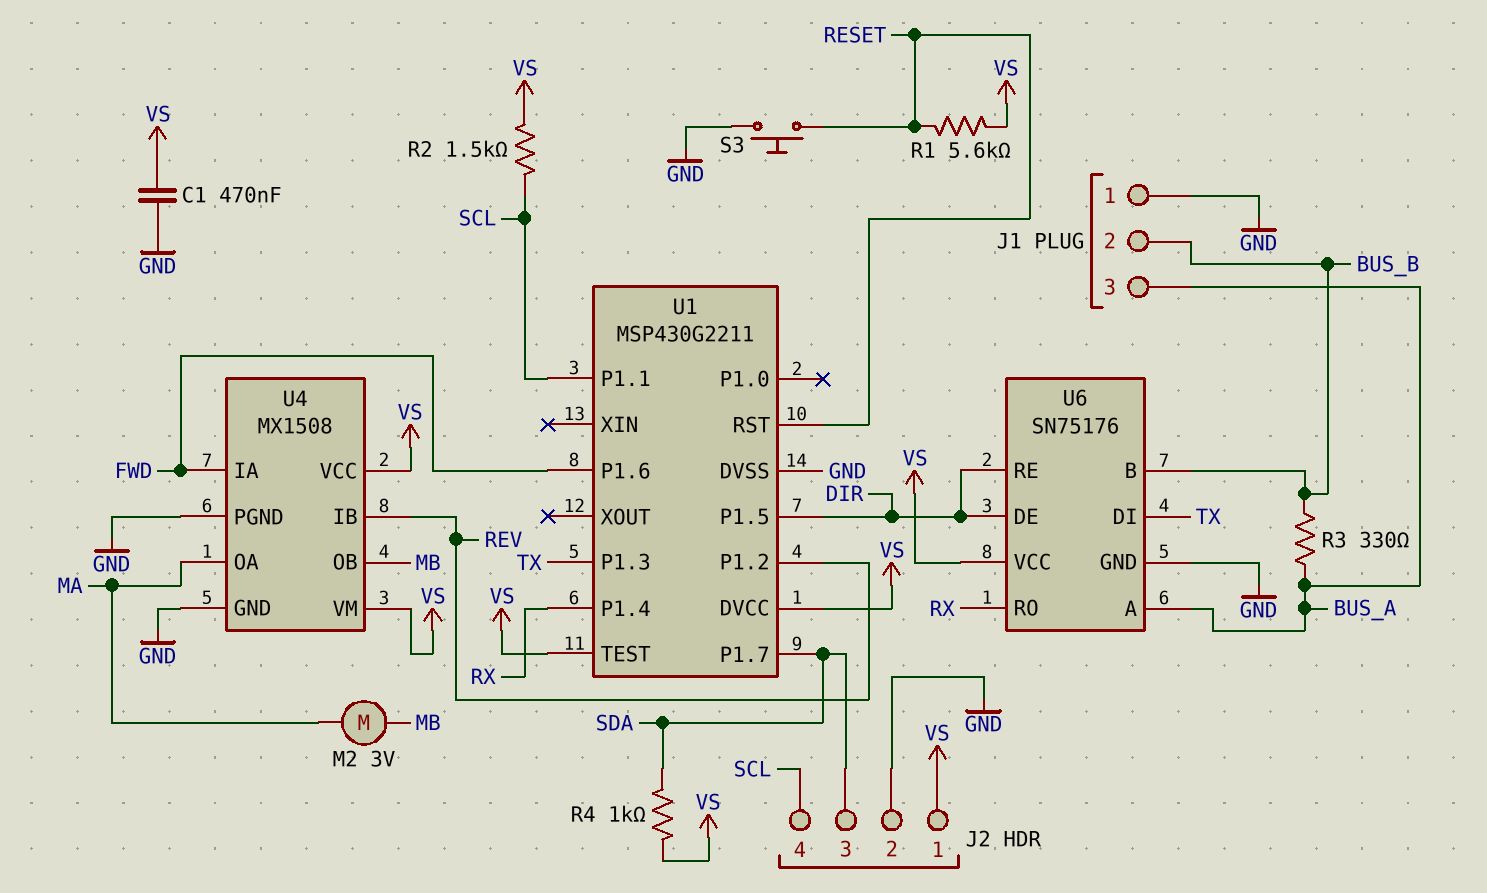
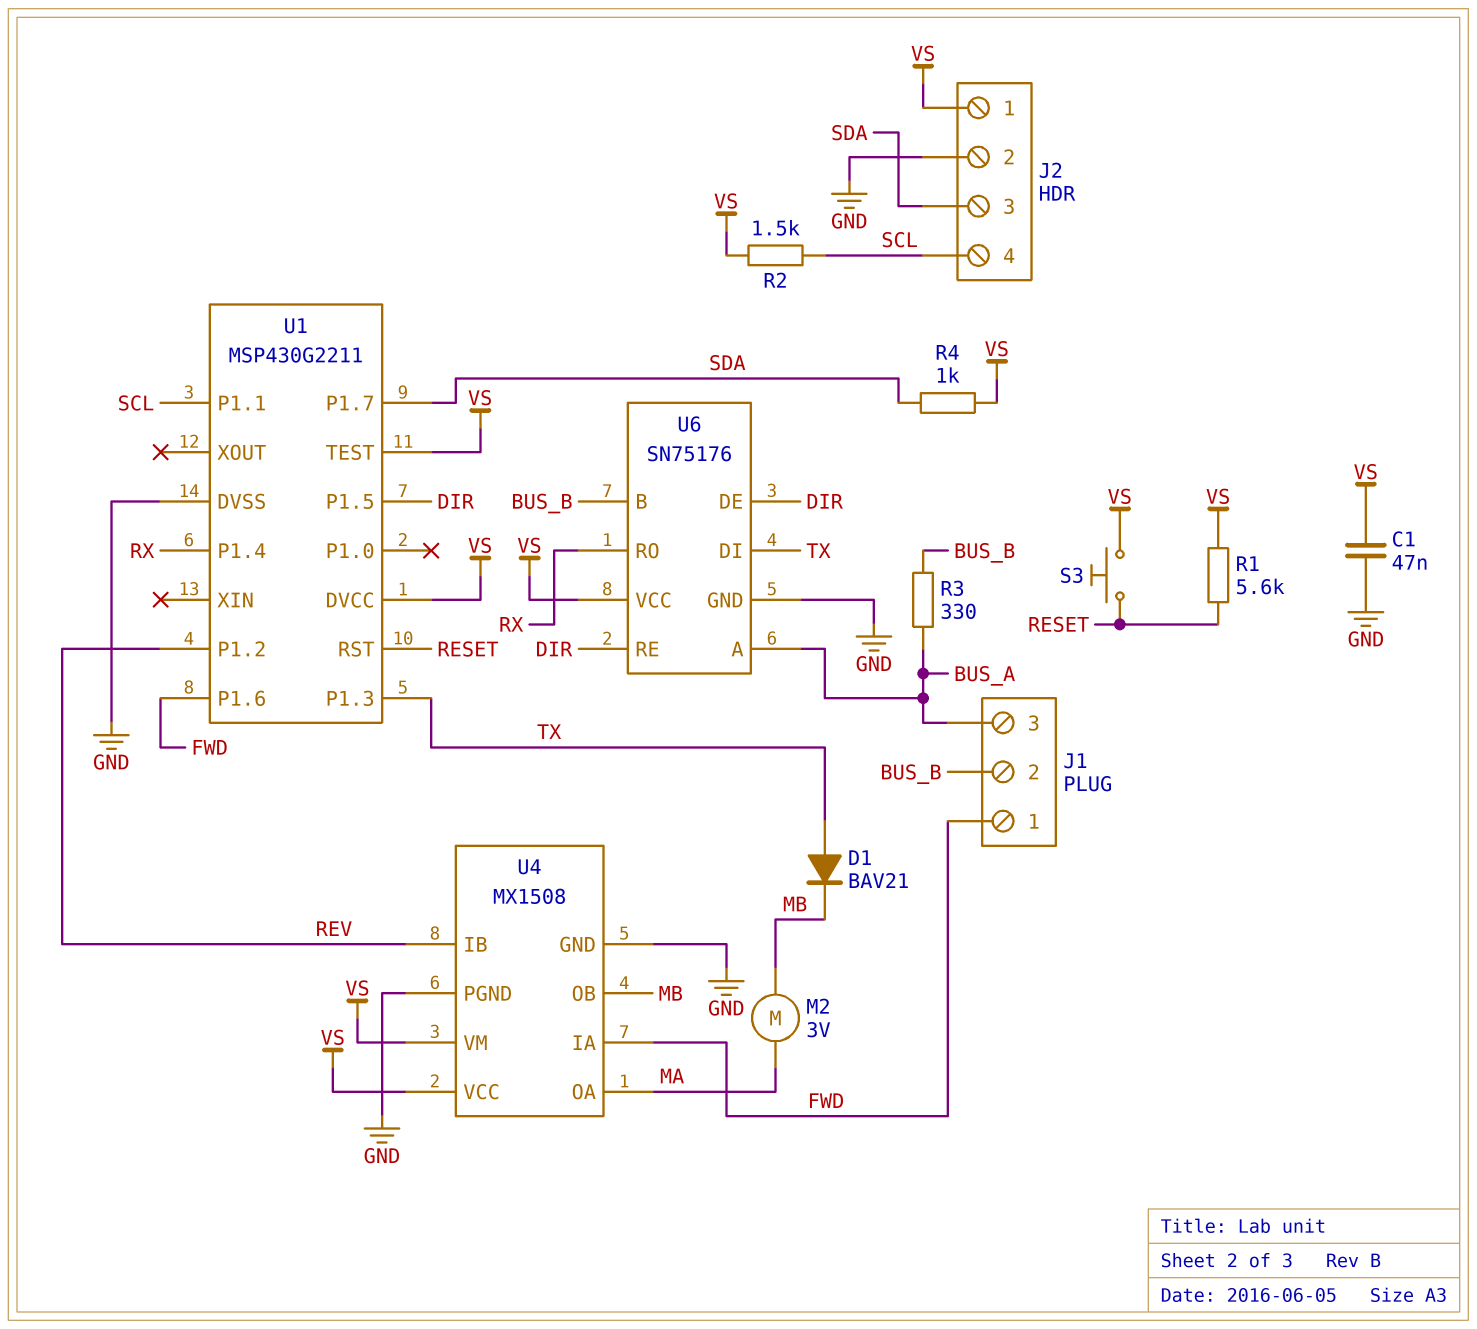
C1: 470nF (GND, VS) -> 47nF (GND, VS)
D1: none -> diode BAV21 (A TX, K MB)
J1 pin 1: GND -> FWD
S3: button (GND, RESET) -> button (RESET, VS)

